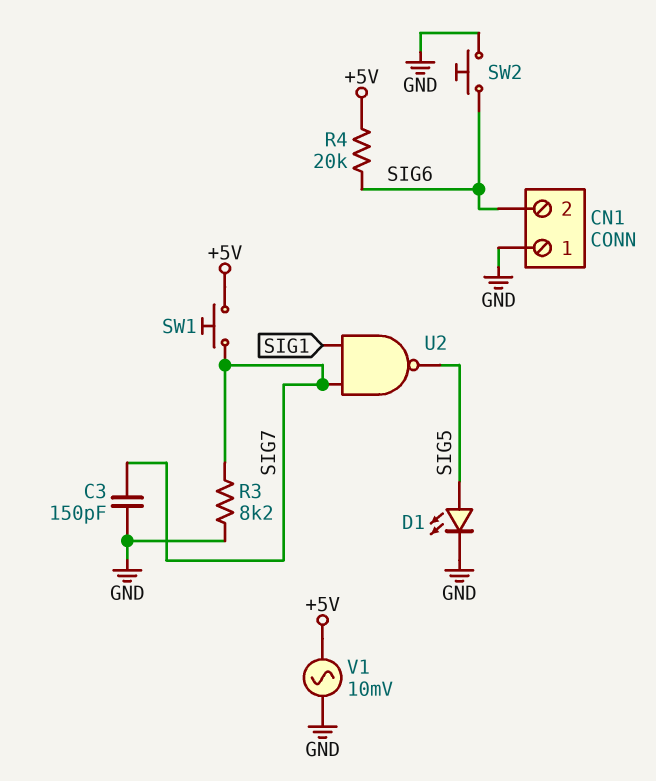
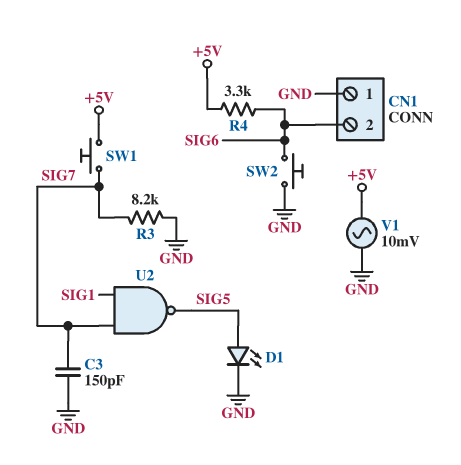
R4: 20k (+5V, SIG6) -> 3.3k (+5V, SIG6)

